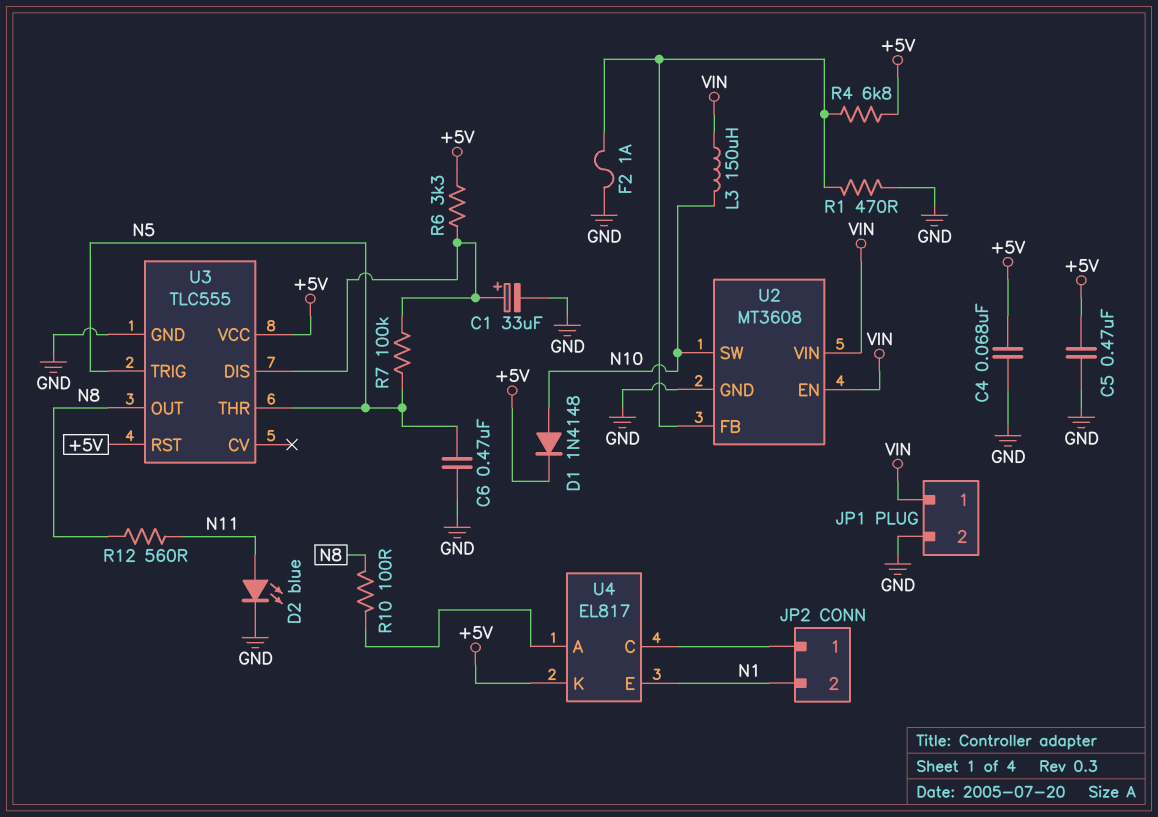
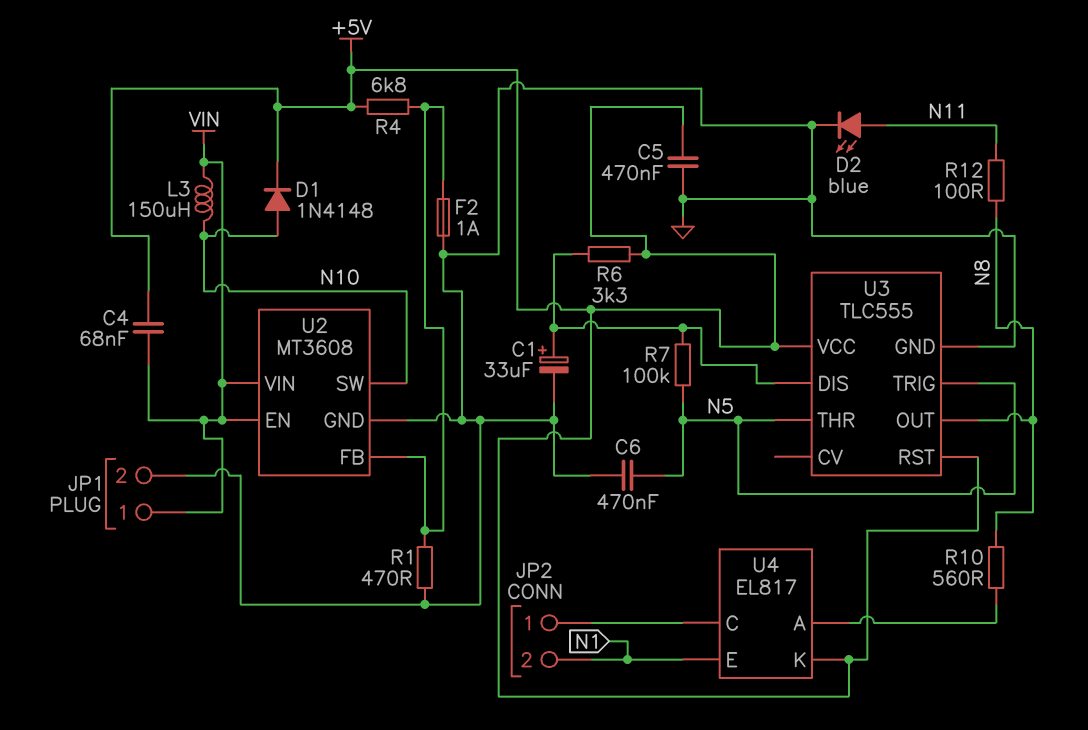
C4: 68nF (+5V, GND) -> 68nF (+5V, VIN)
R10: 100 (N8, U4/A) -> 560 (N8, U4/A)
R12: 560 (N8, N11) -> 100 (N8, N11)

